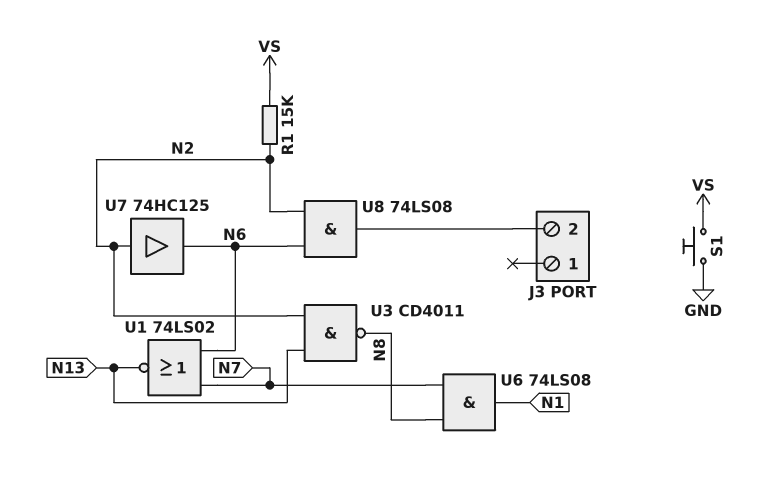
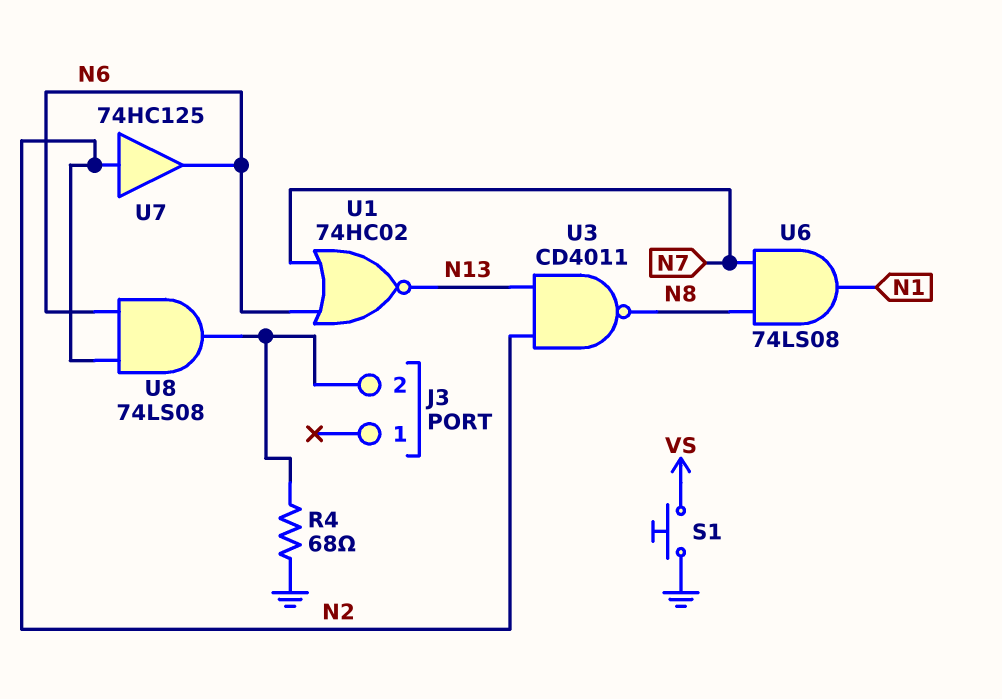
R1: 15k (N2, VS) -> none
R4: none -> 68 (GND, J3/2)
U1: NOR 74LS02 (in N6, in N7, out N13) -> NOR 74HC02 (in N6, in N7, out N13)

